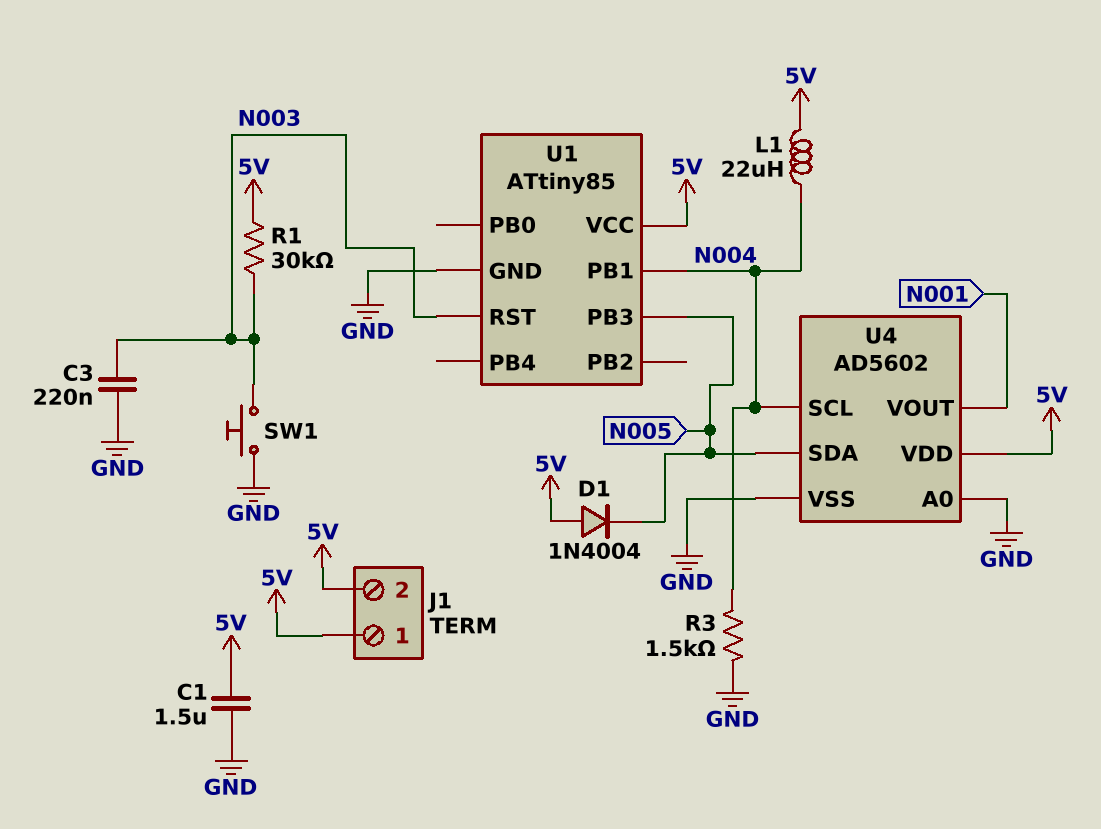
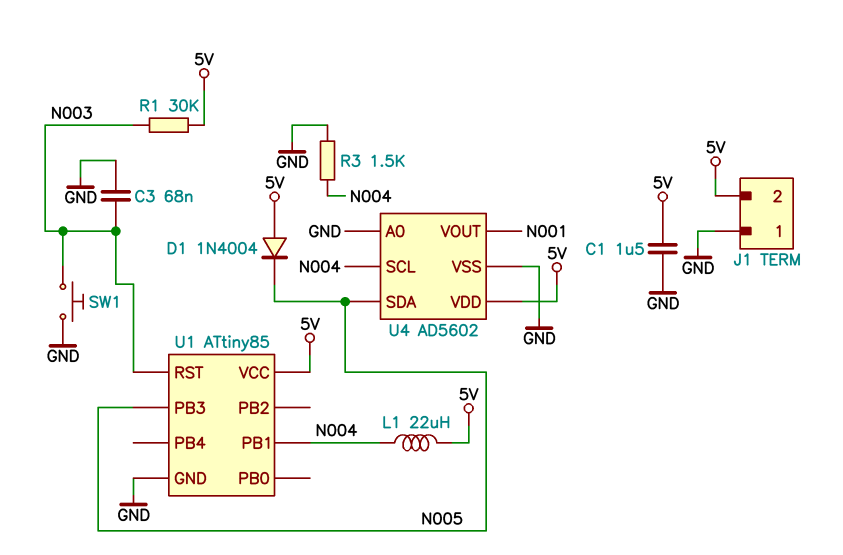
C3: 220nF (GND, N003) -> 68nF (GND, N003)
J1 pin 1: 5V -> GND

